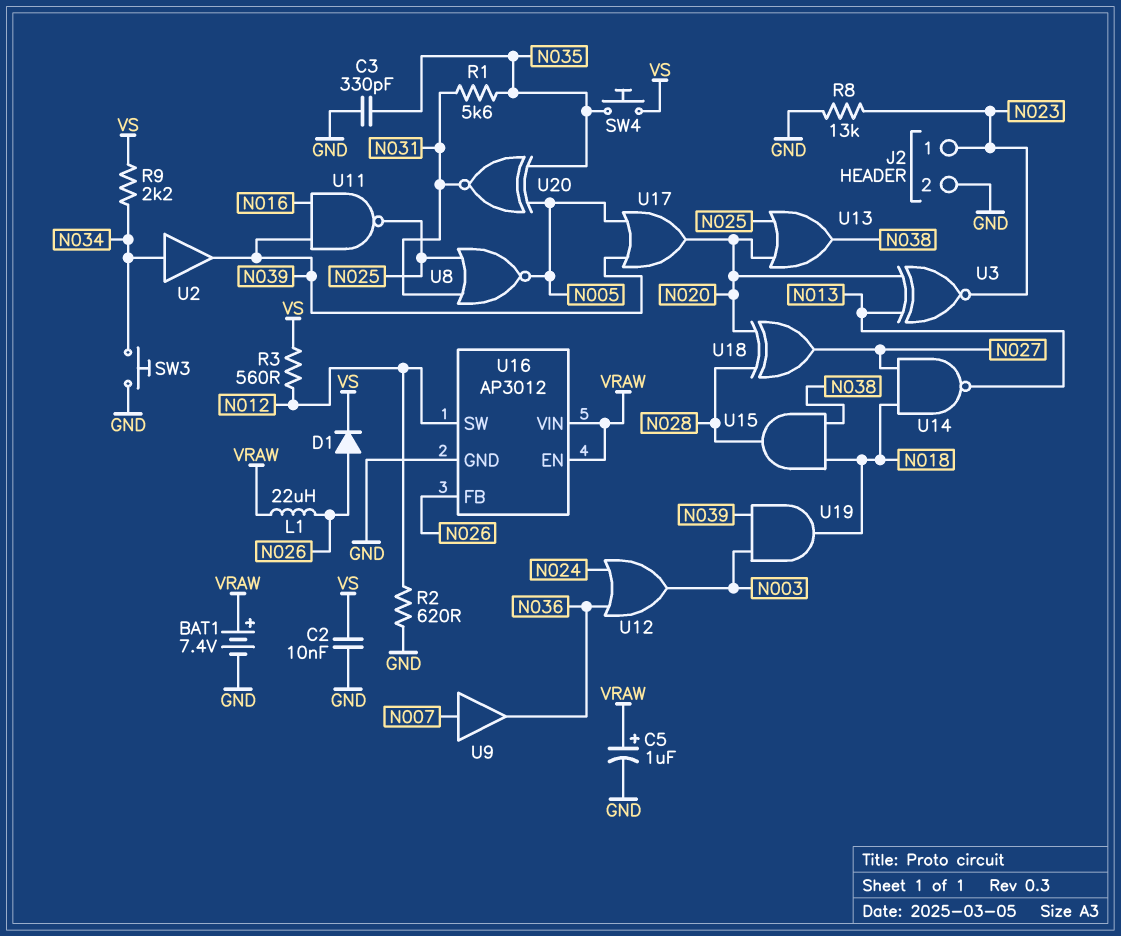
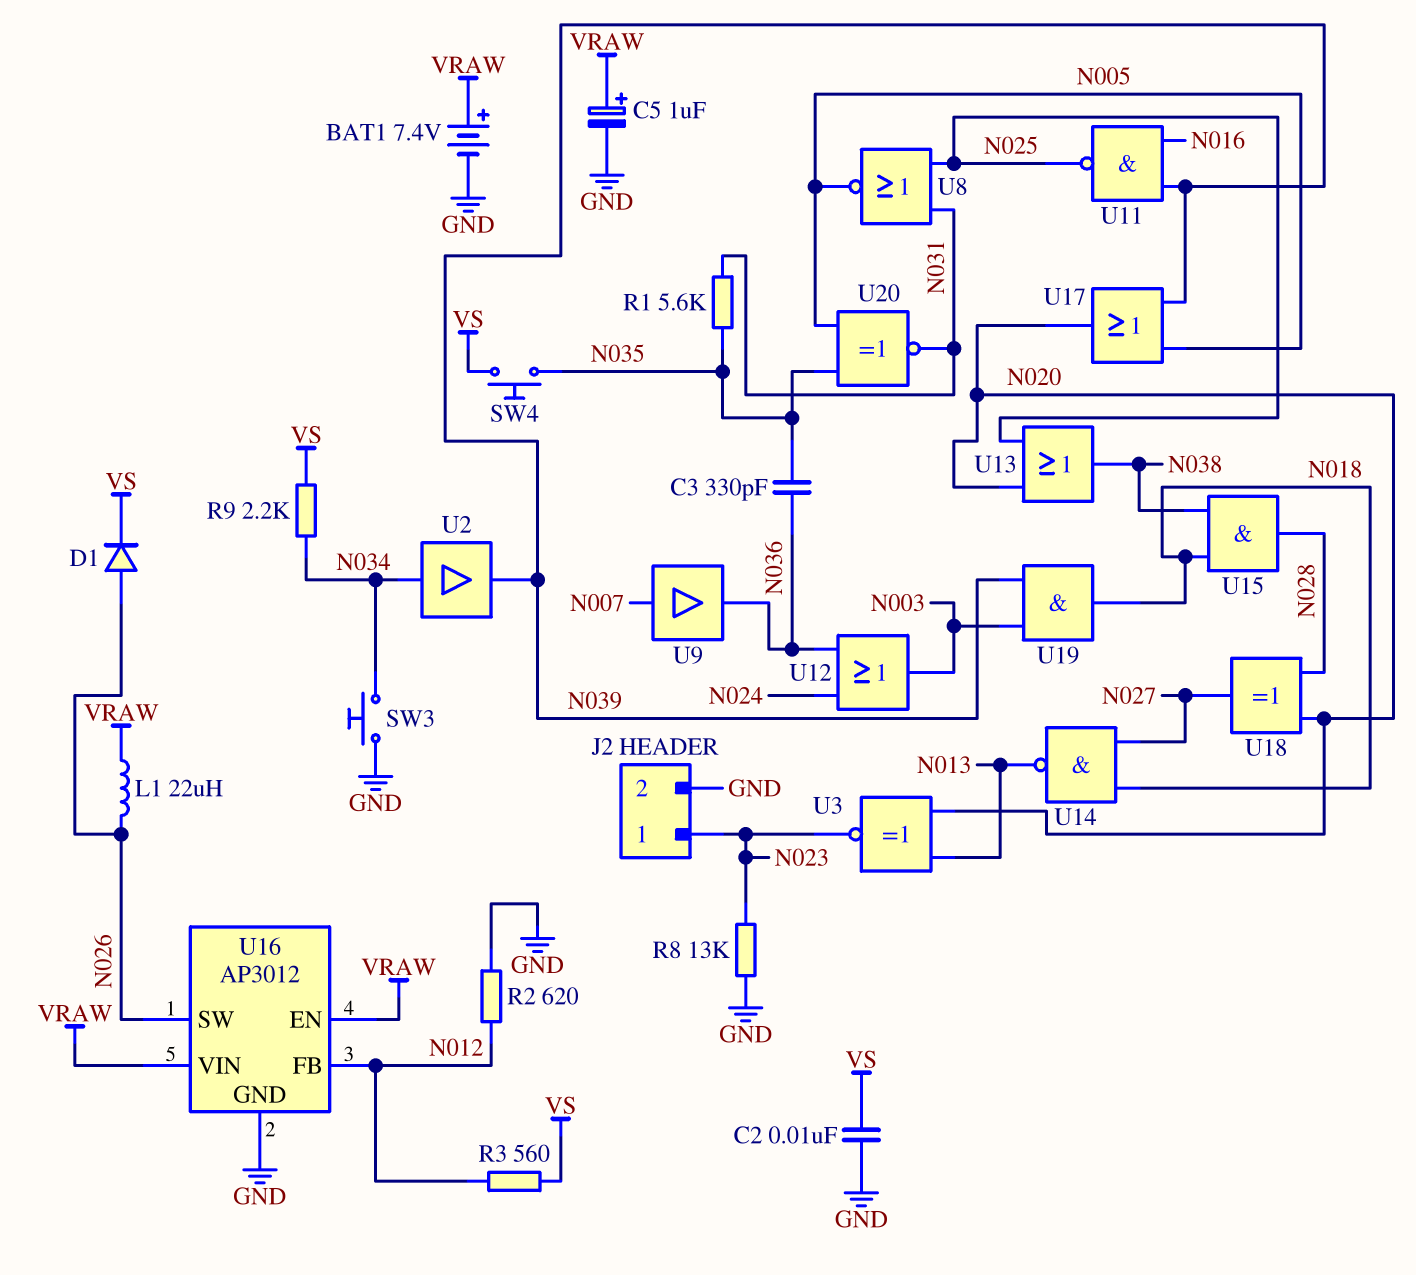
C3: 330pF (GND, N035) -> 330pF (N035, N036)
U16 pin FB: N026 -> N012
U16 pin SW: N012 -> N026

